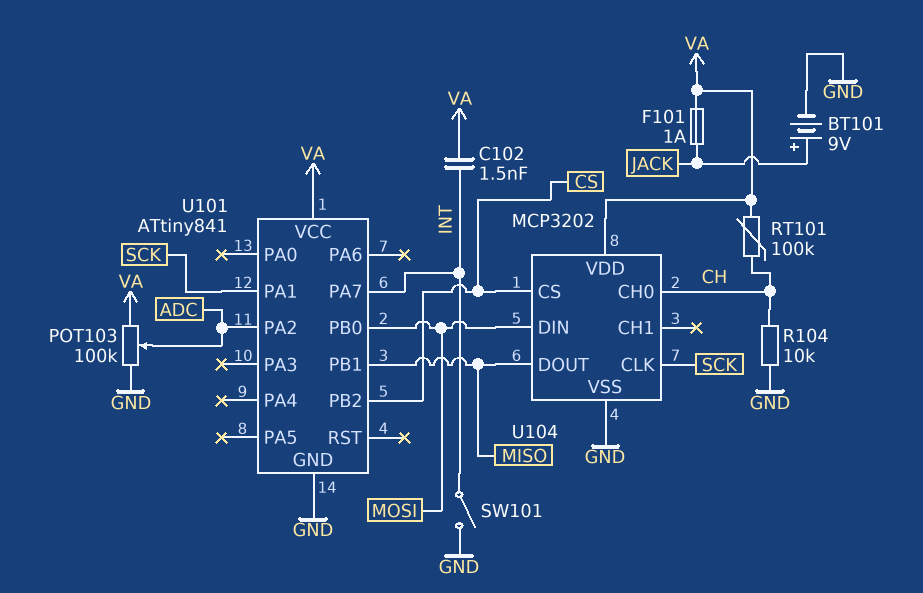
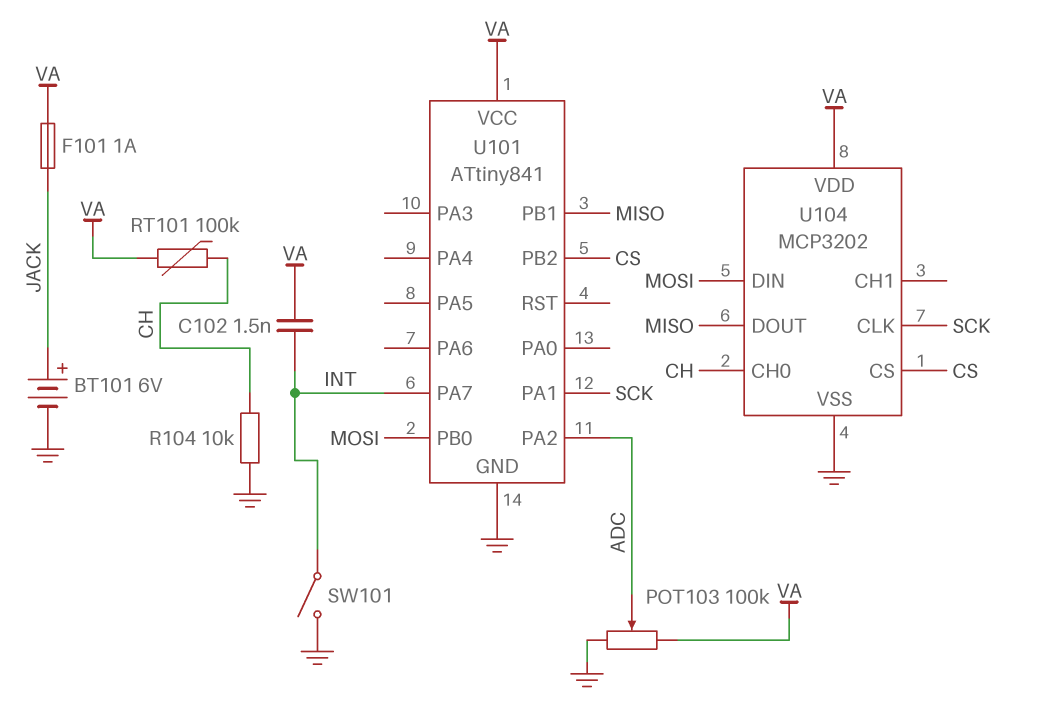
BT101: 9V (plus JACK, minus GND) -> 6V (plus JACK, minus GND)

